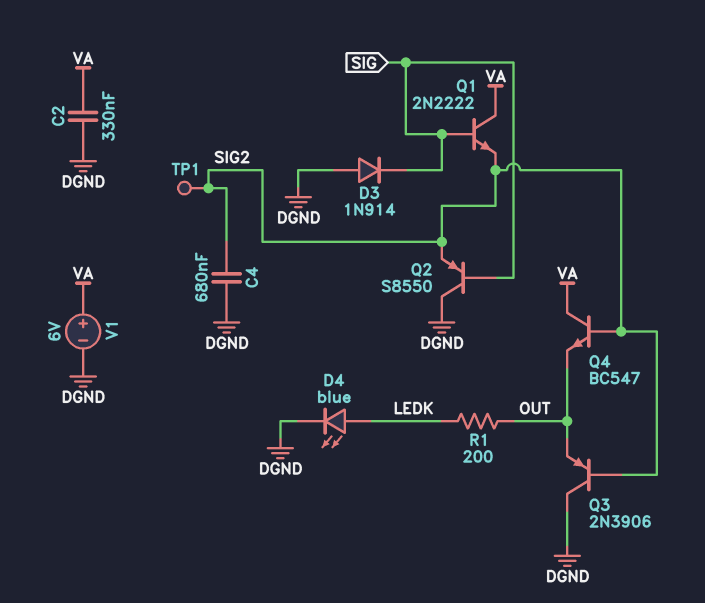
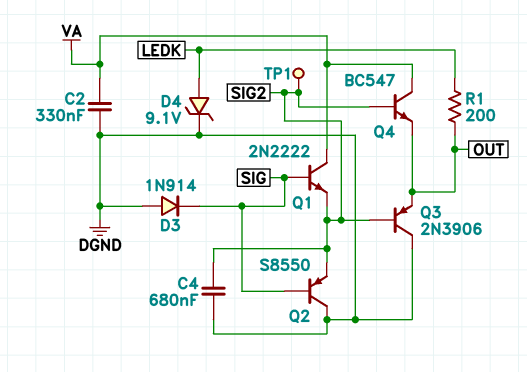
D4: LED blue (A LEDK, K DGND) -> zener 9.1V (A LEDK, K DGND)
V1: 6V (plus VA, minus DGND) -> none

